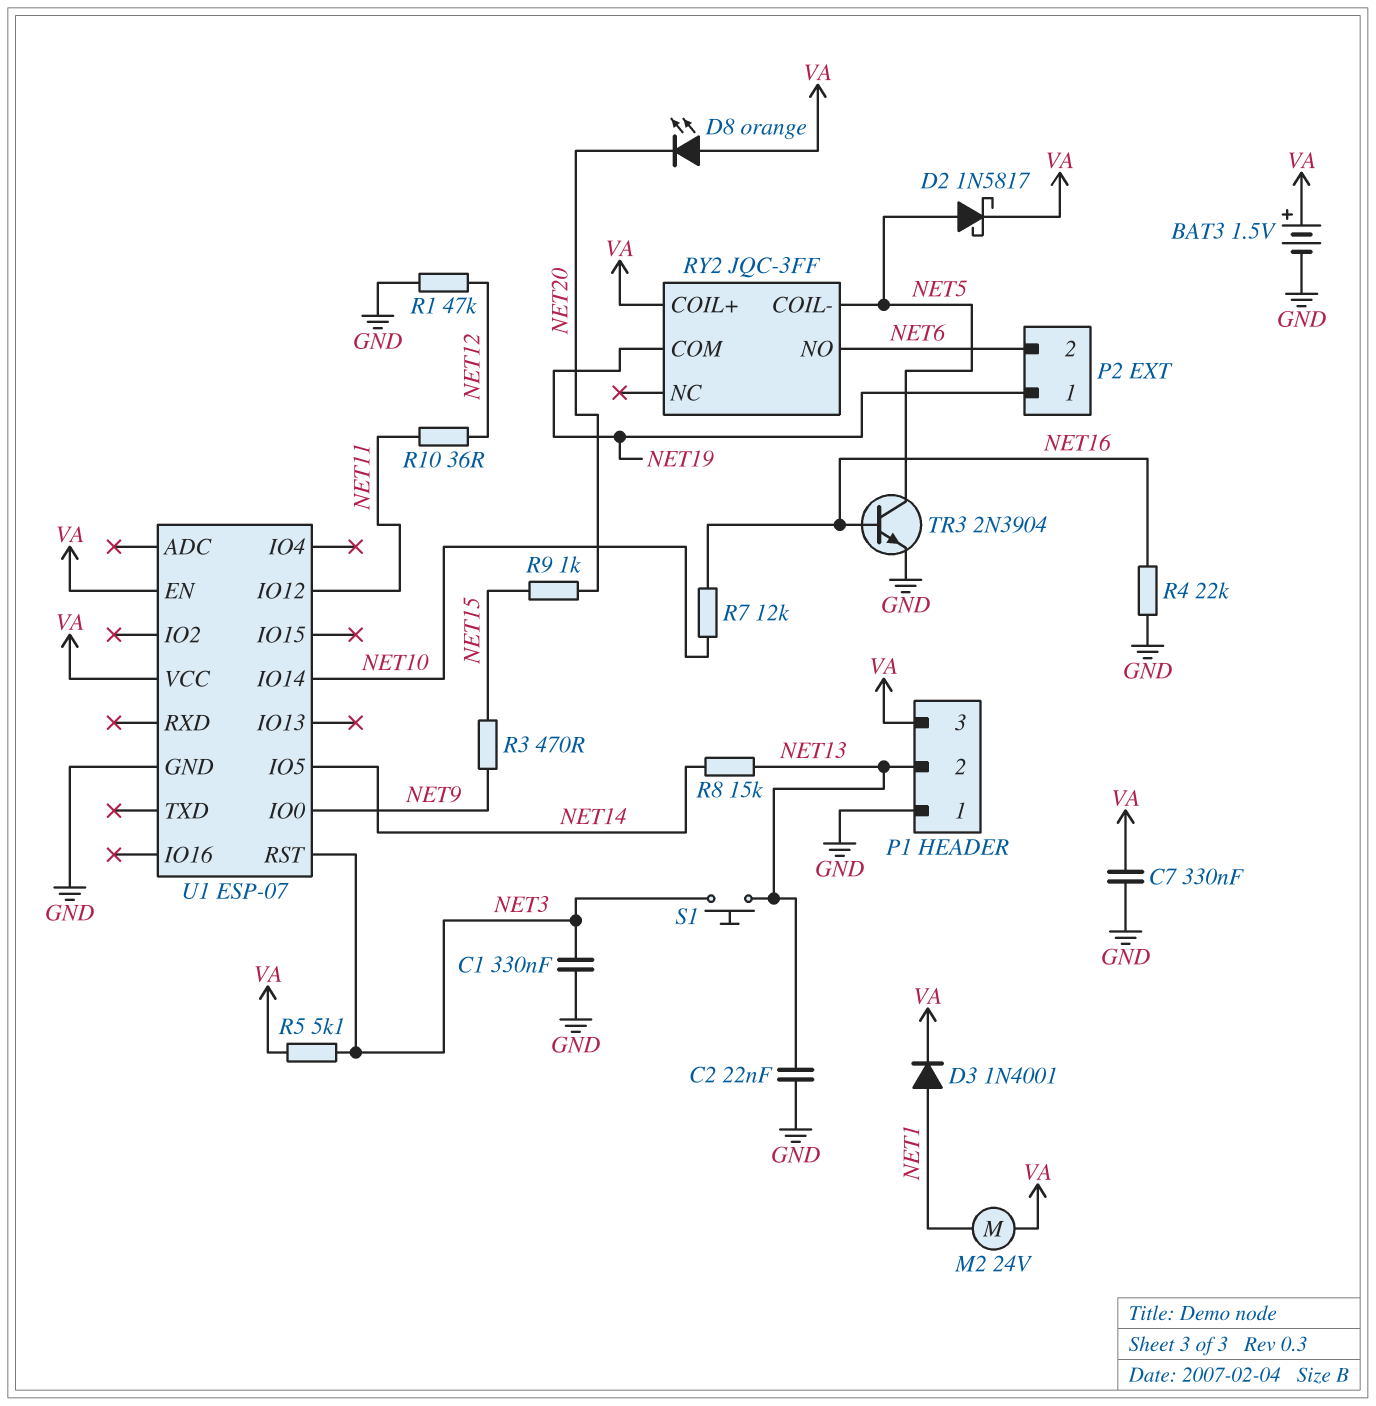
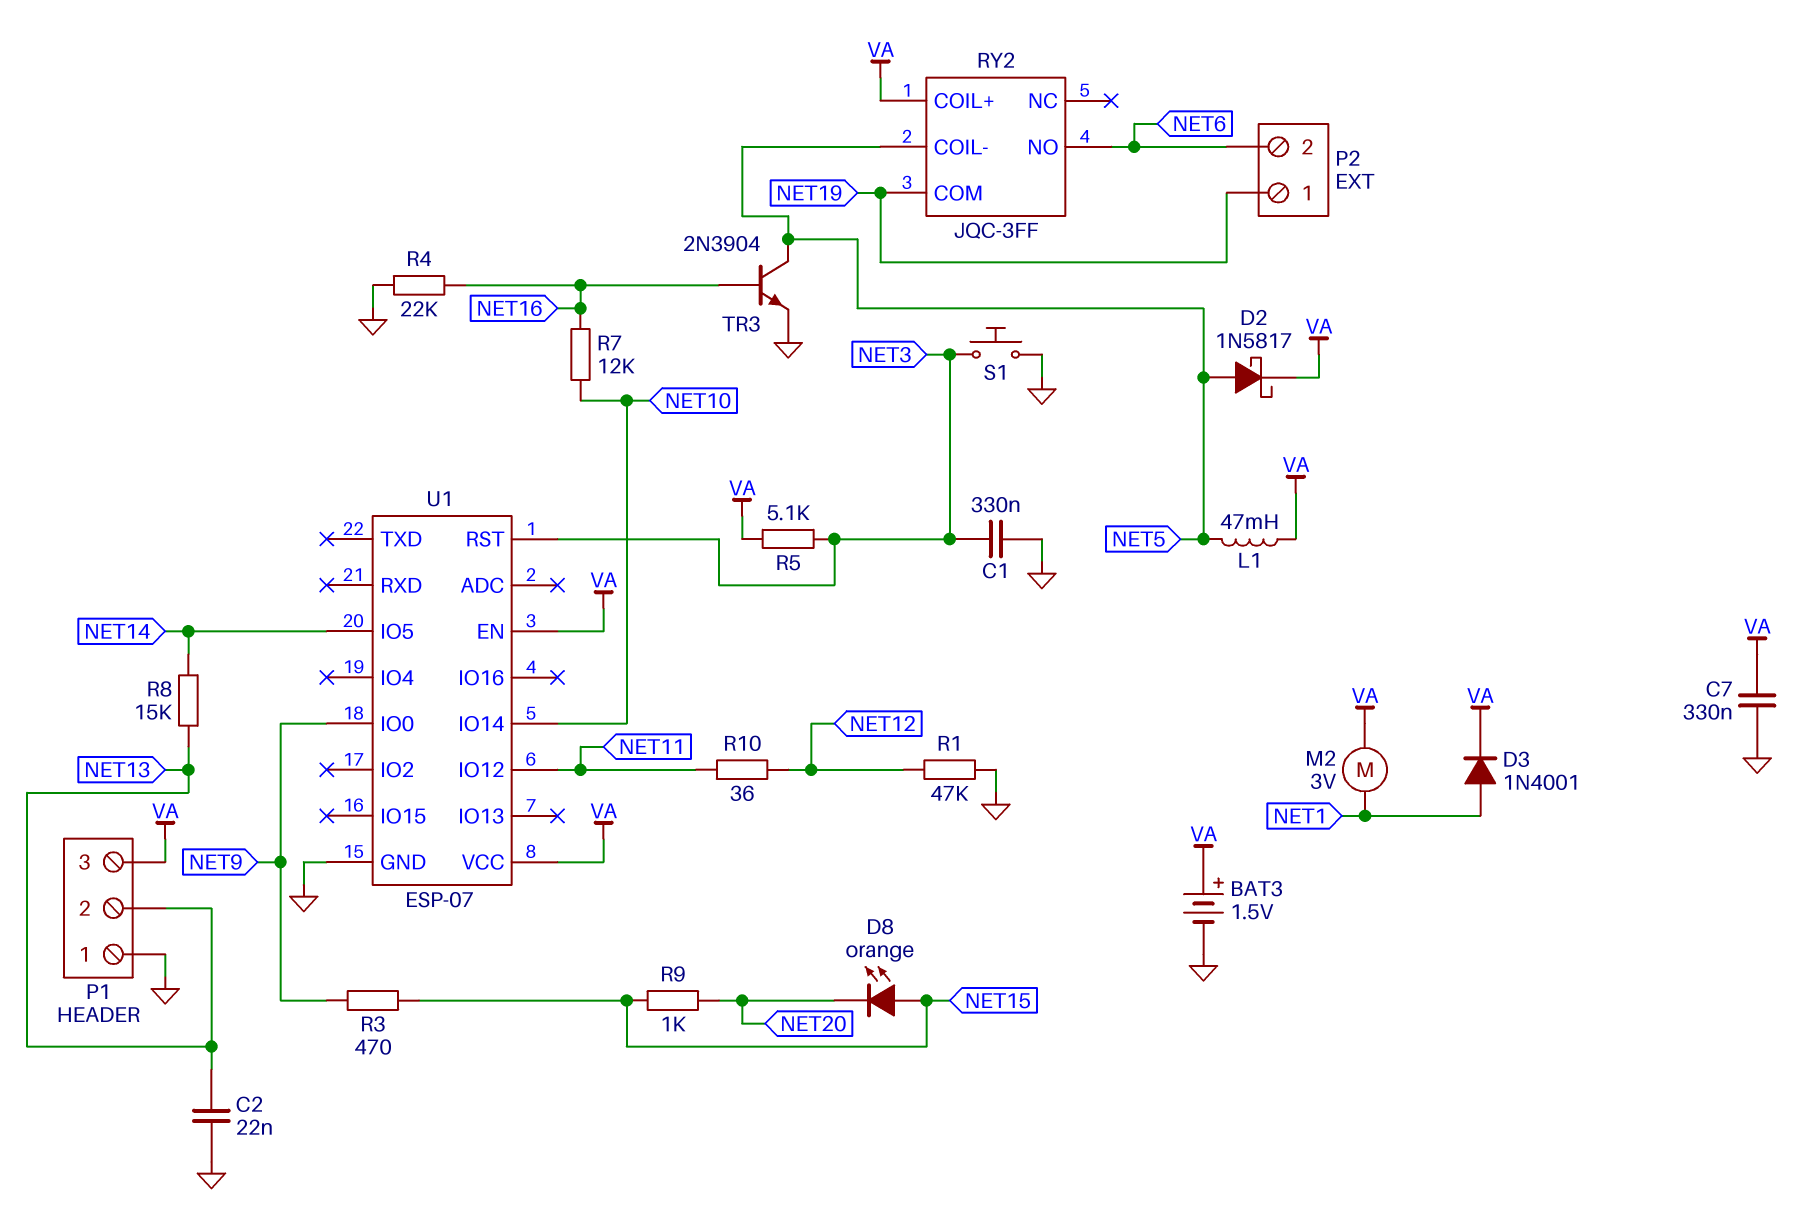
D8: LED orange (A VA, K NET20) -> LED orange (A NET15, K NET20)
L1: none -> 47mH (NET5, VA)
M2: motor 24V (NET1, VA) -> motor 3V (NET1, VA)
S1: button (NET3, NET13) -> button (GND, NET3)

